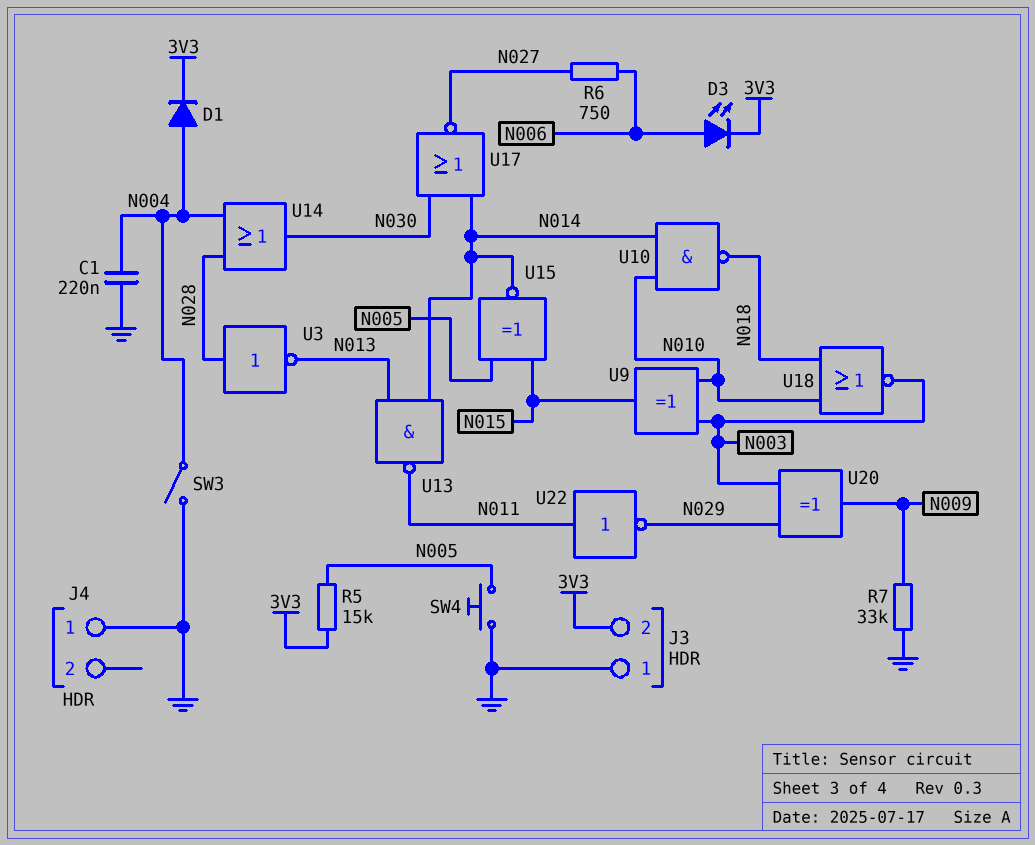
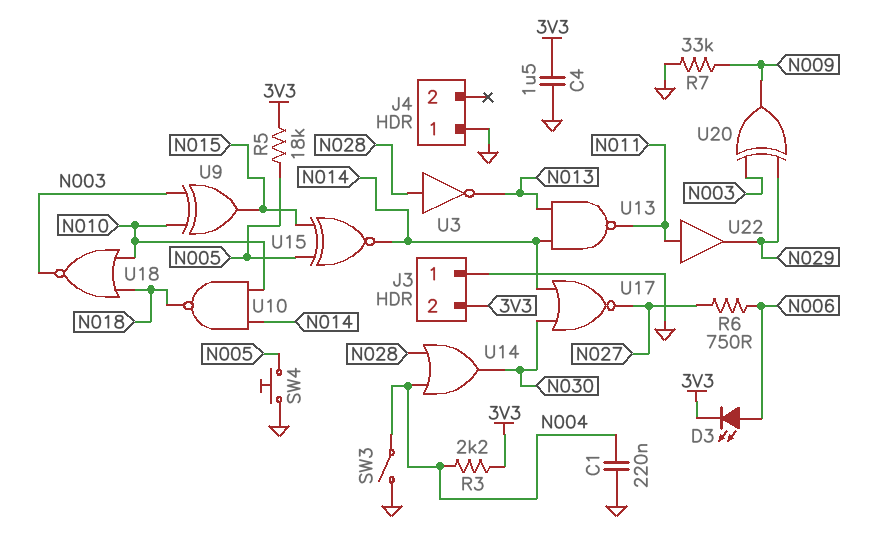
C4: none -> 1.5uF (3V3, GND)
D1: diode (A N004, K 3V3) -> none
R3: none -> 2.2k (3V3, N004)
R5: 15k (3V3, N005) -> 18k (3V3, N005)
U22: NOT (in N011, out N029) -> buffer (in N011, out N029)

